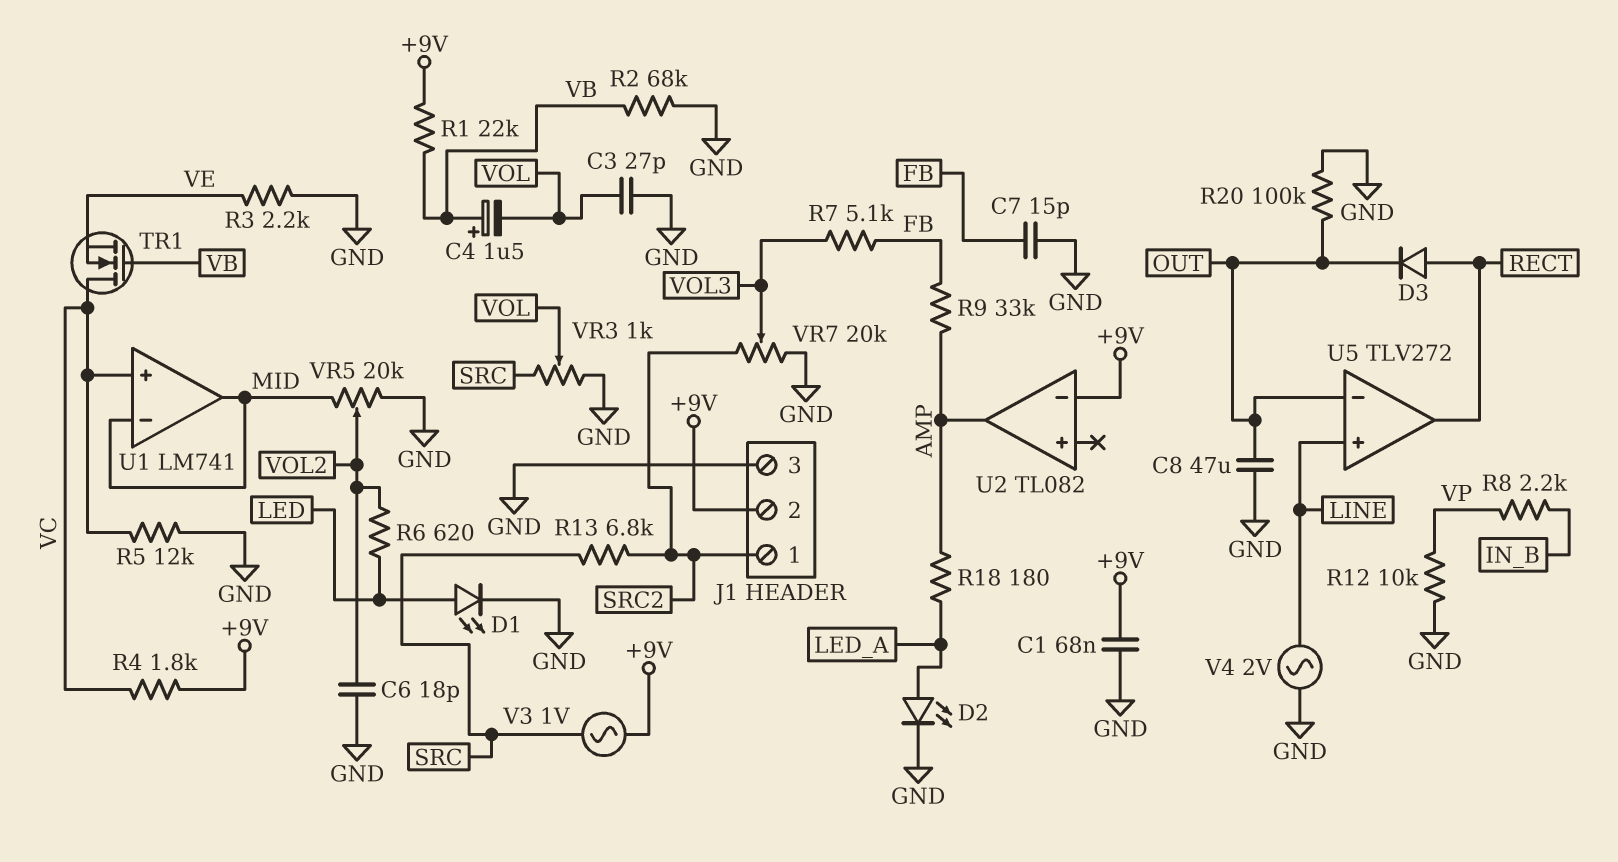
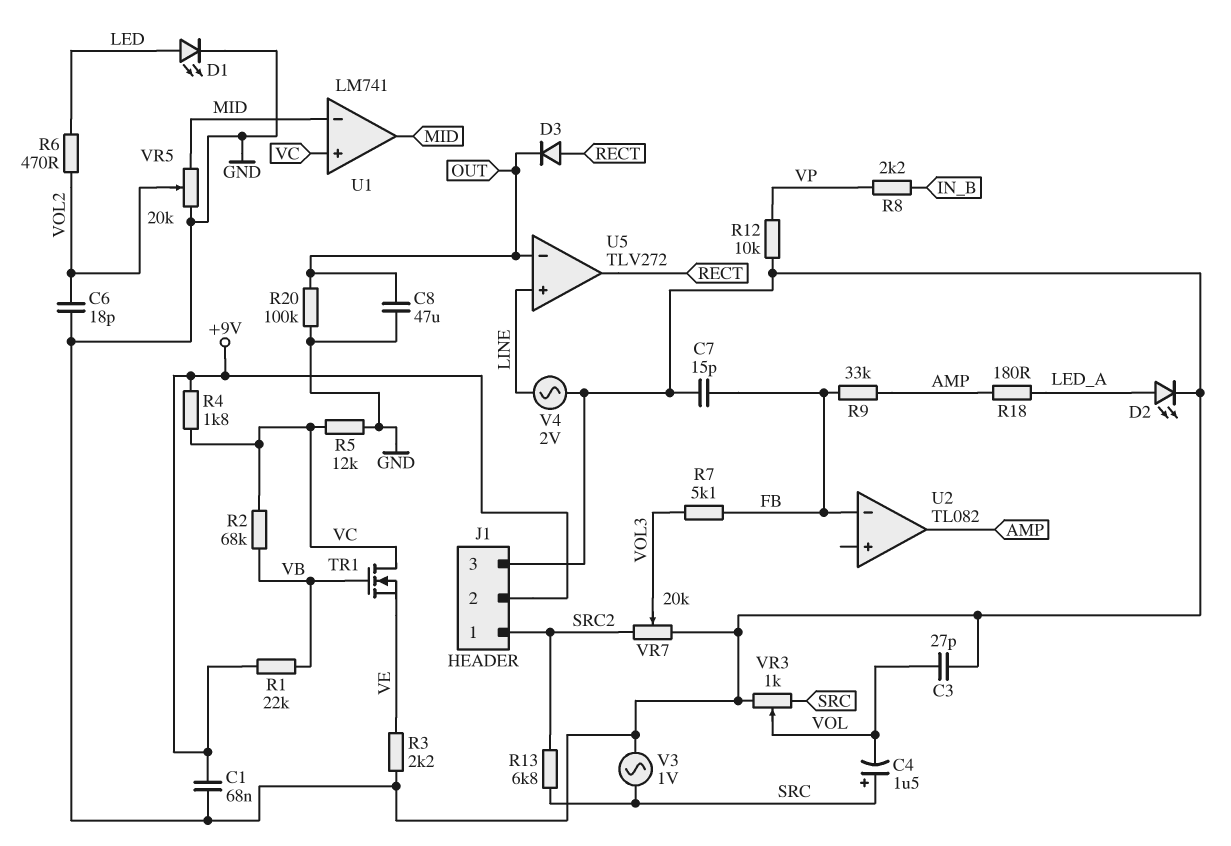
C4: 1.5uF (plus VB, minus VOL) -> 1.5uF (plus SRC, minus VOL)
R2: 68k (GND, VB) -> 68k (VB, VC)
R6: 620 (LED, VOL2) -> 470 (LED, VOL2)
U2 pin in-: +9V -> FB
V3: AC 1V (+9V, SRC) -> AC 1V (GND, SRC)

